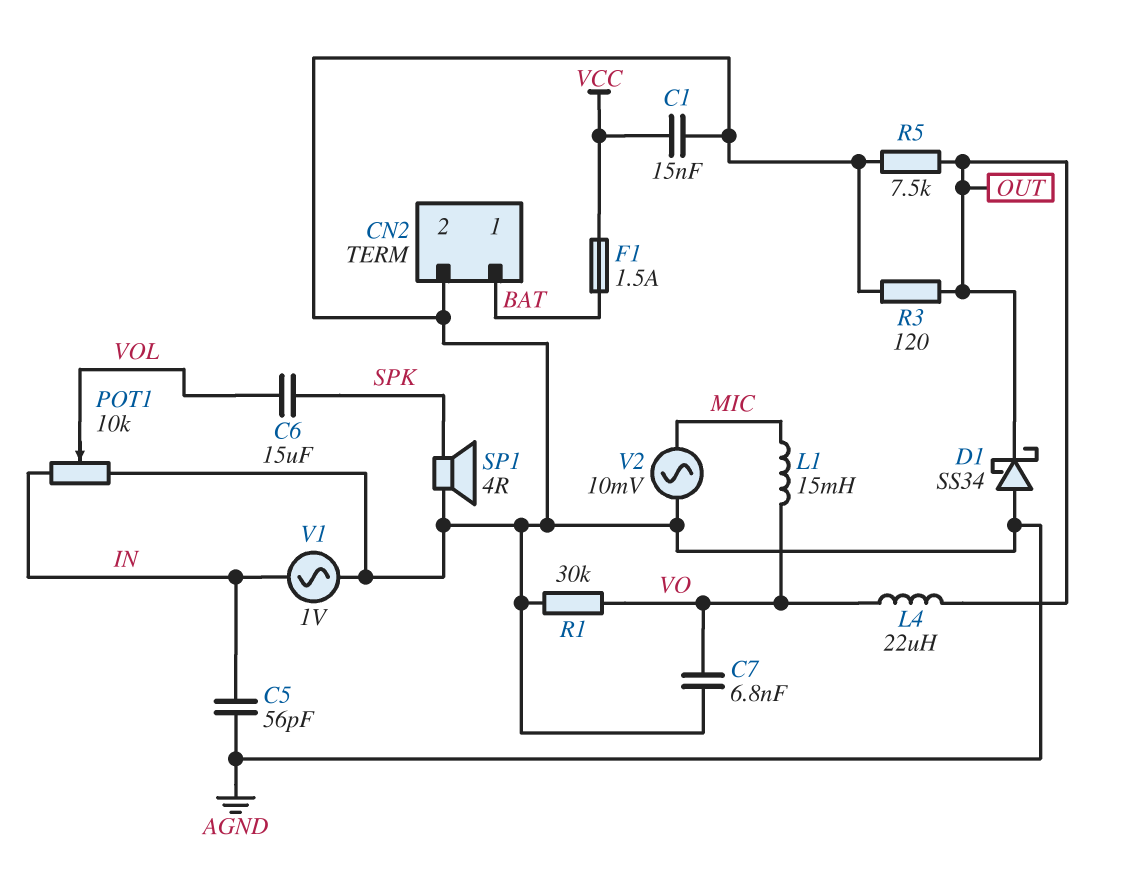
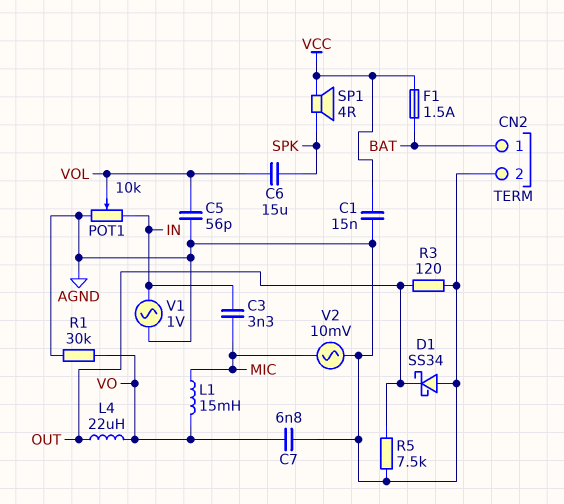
C3: none -> 3.3nF (IN, MIC)
C5: 56pF (AGND, IN) -> 56pF (AGND, VOL)
SP1: speaker 4R (AGND, SPK) -> speaker 4R (SPK, VCC)

